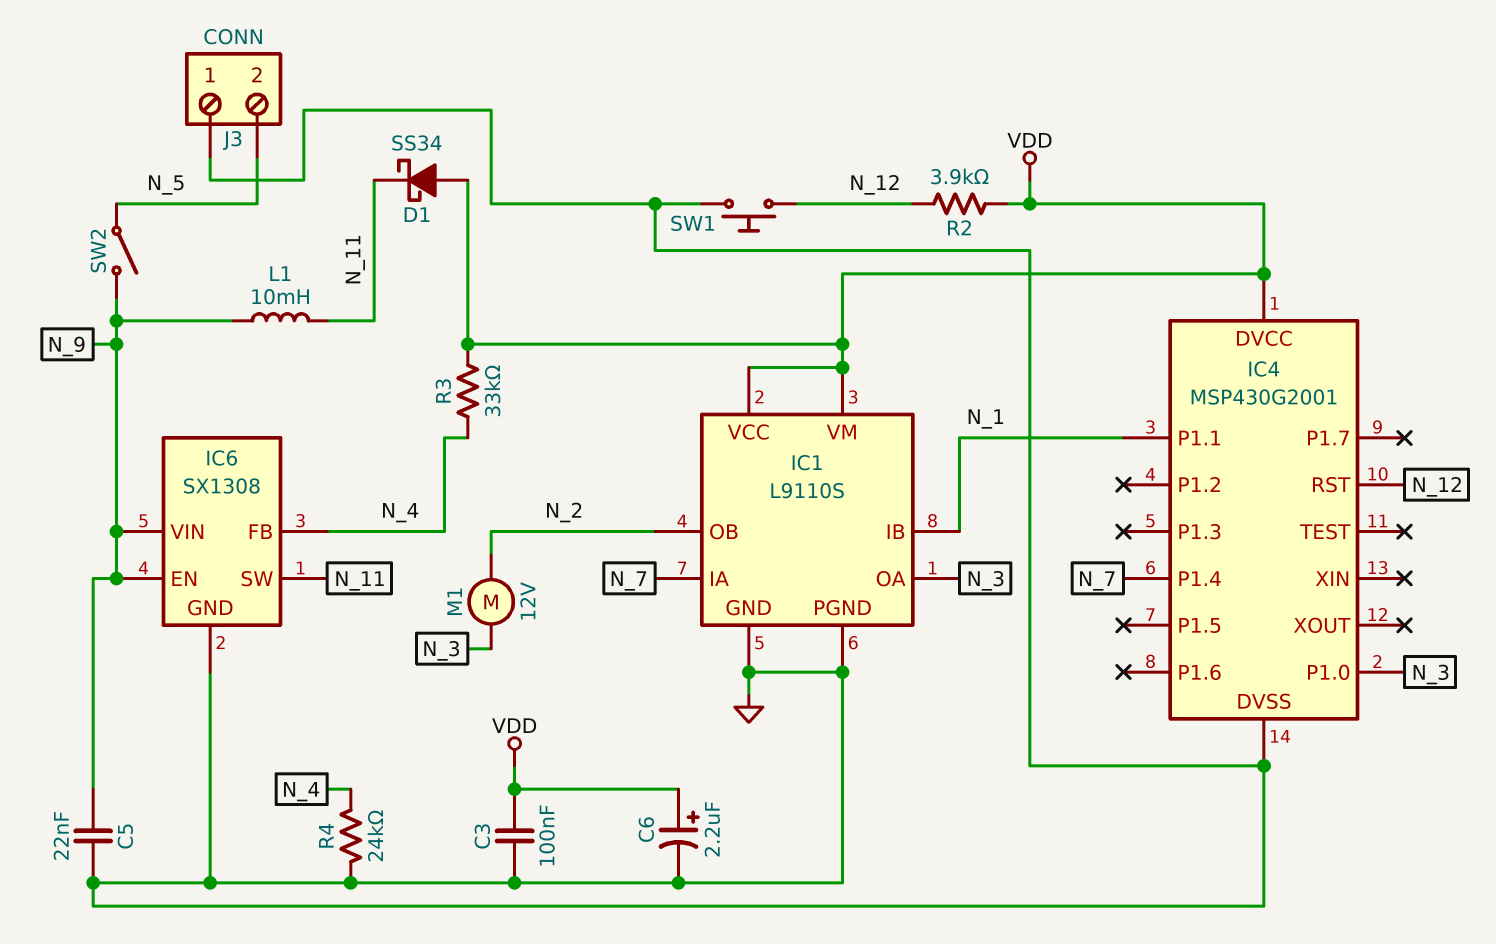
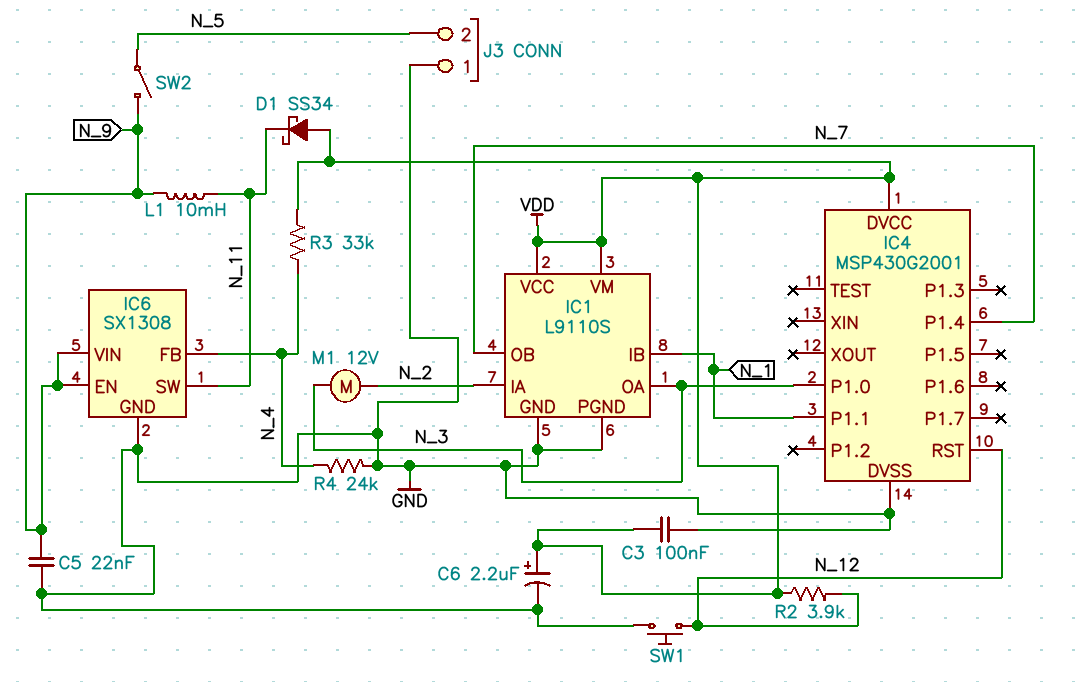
IC1 pin IA: N_7 -> N_2
IC1 pin OB: N_2 -> N_7

